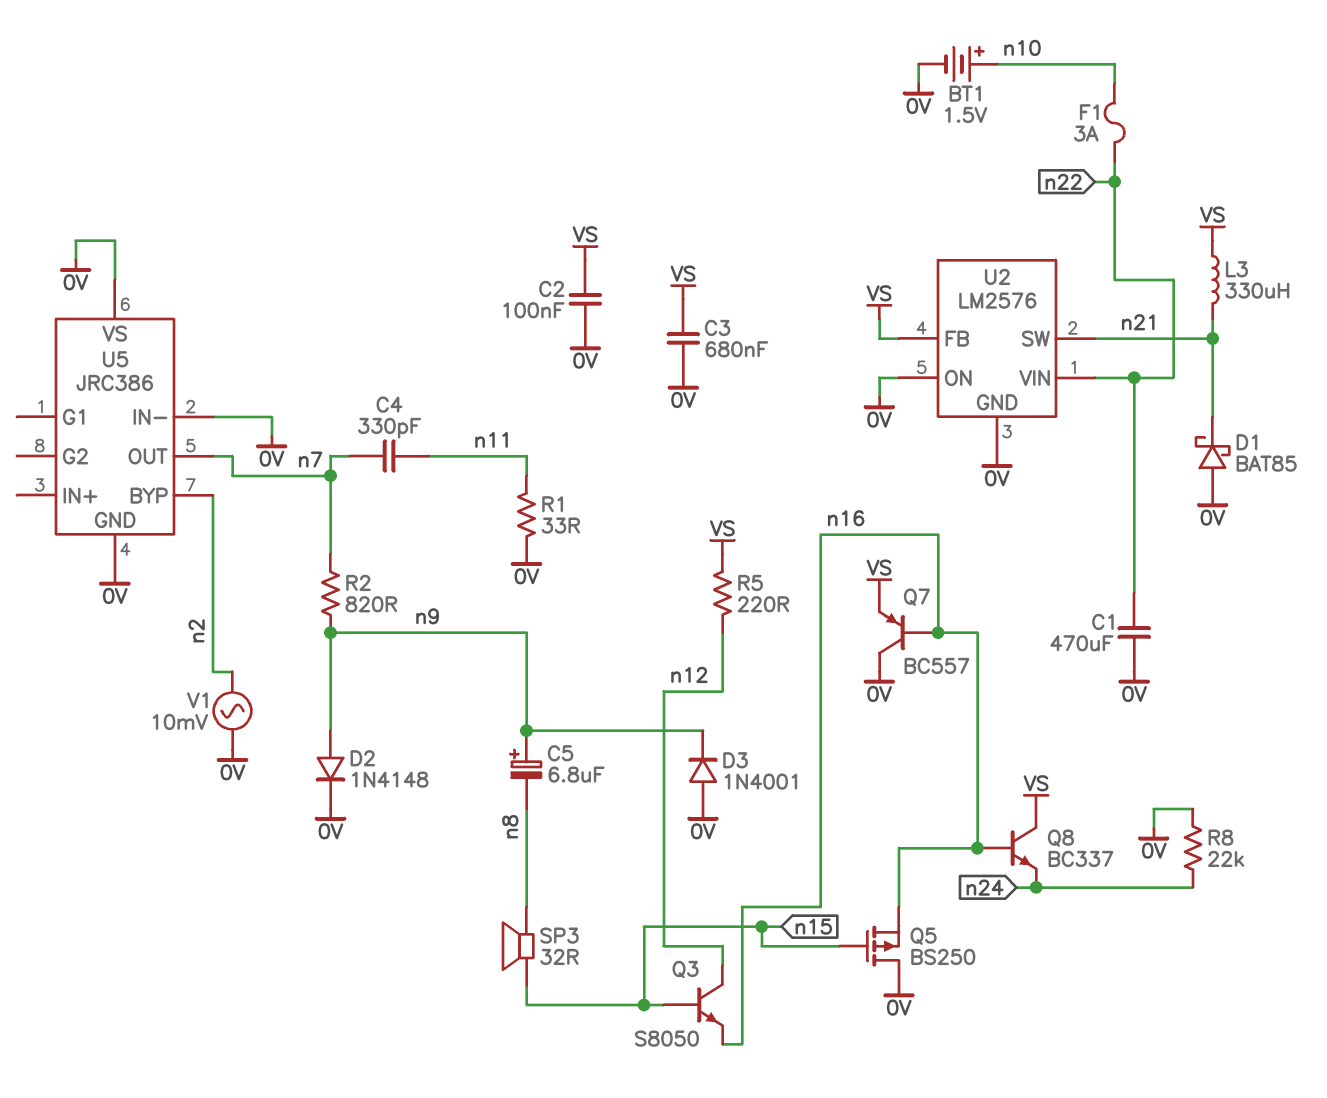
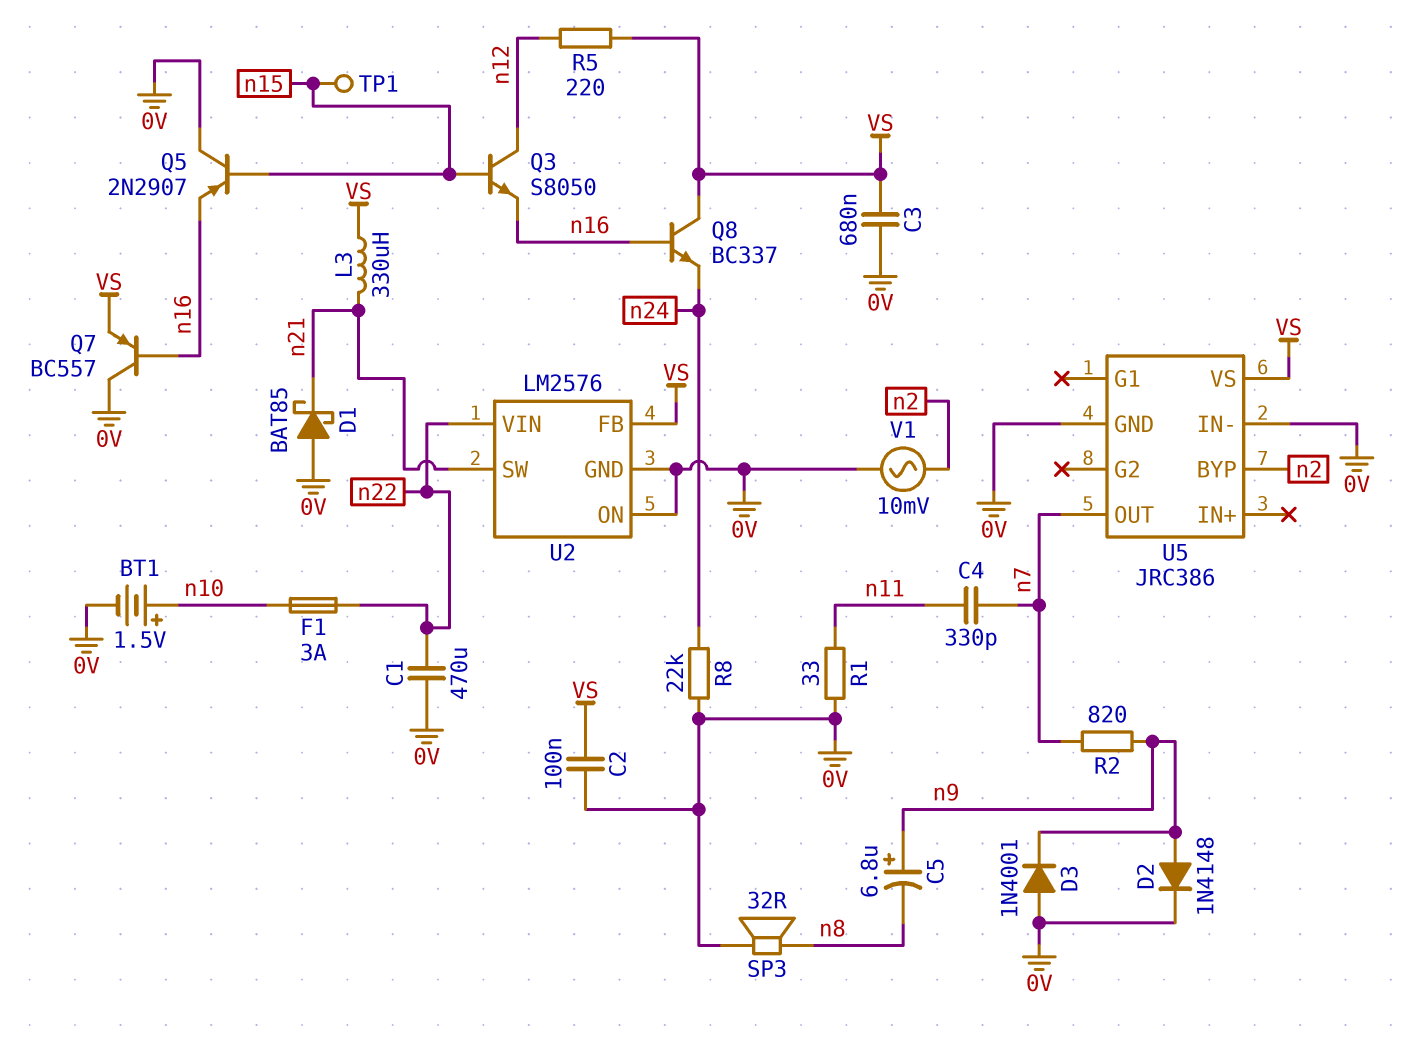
Q5: PMOS BS250 (G n15, D 0V, S n16) -> PNP 2N2907 (B n15, C 0V, E n16)
SP3: speaker 32R (n8, n15) -> speaker 32R (0V, n8)
TP1: none -> test point (n15)
U5 pin VS: 0V -> VS

